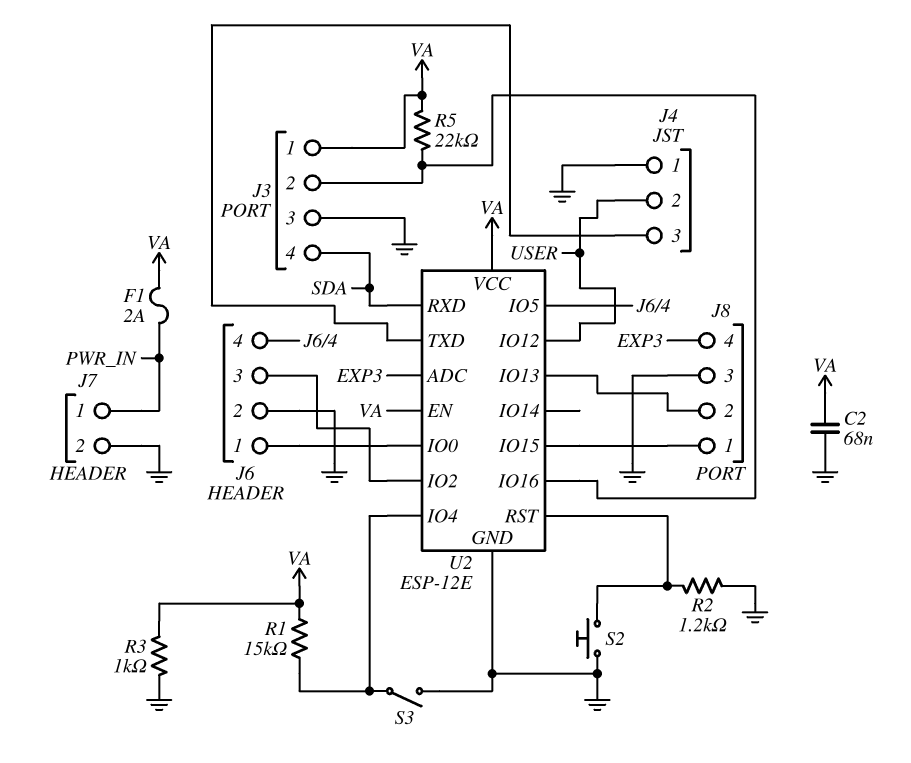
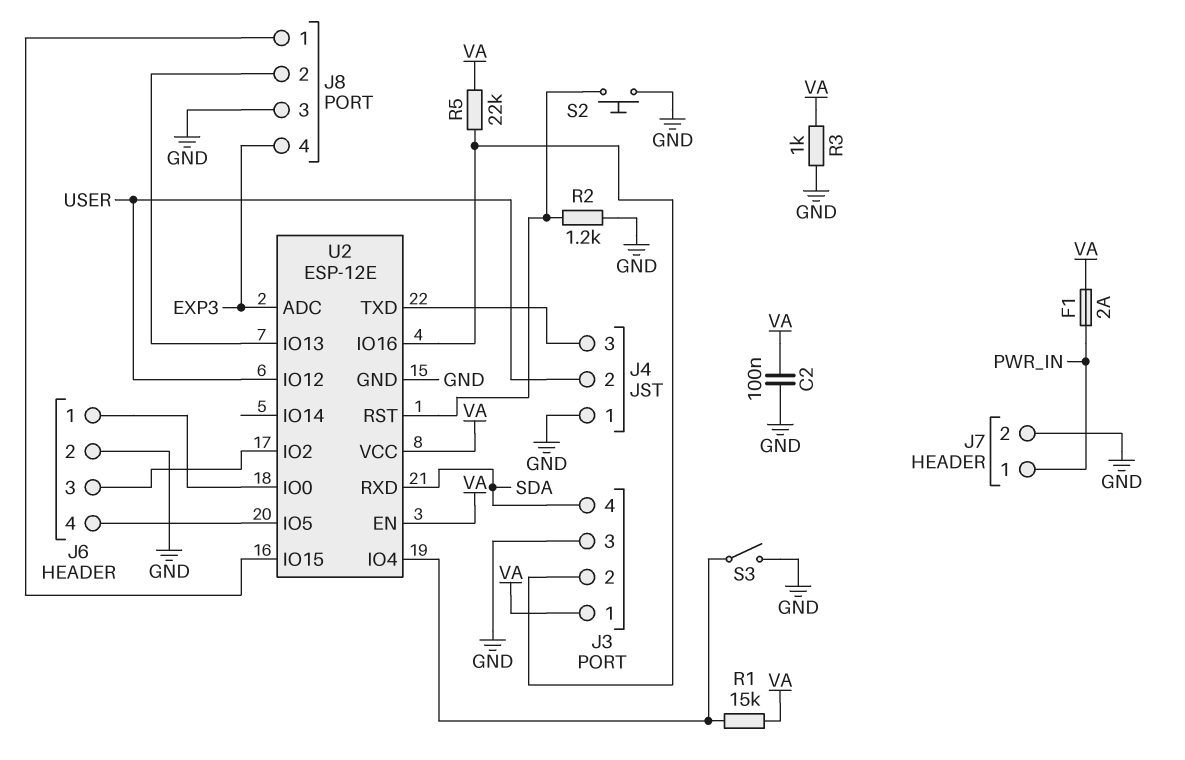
C2: 68nF (GND, VA) -> 100nF (GND, VA)

